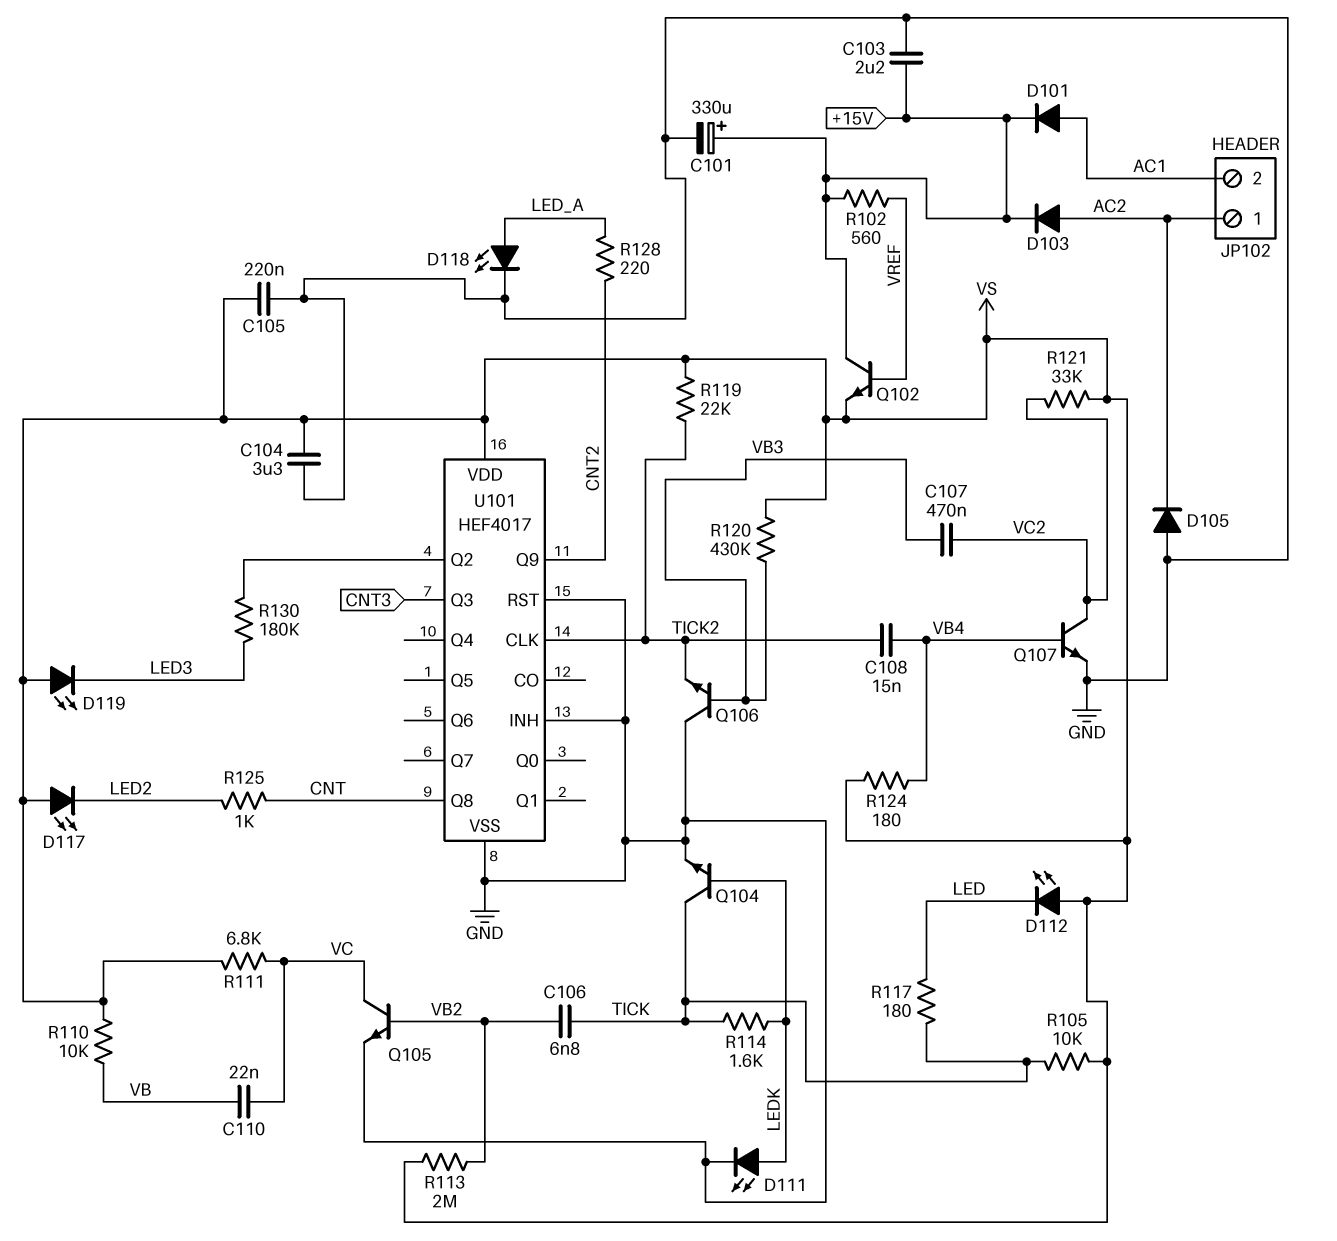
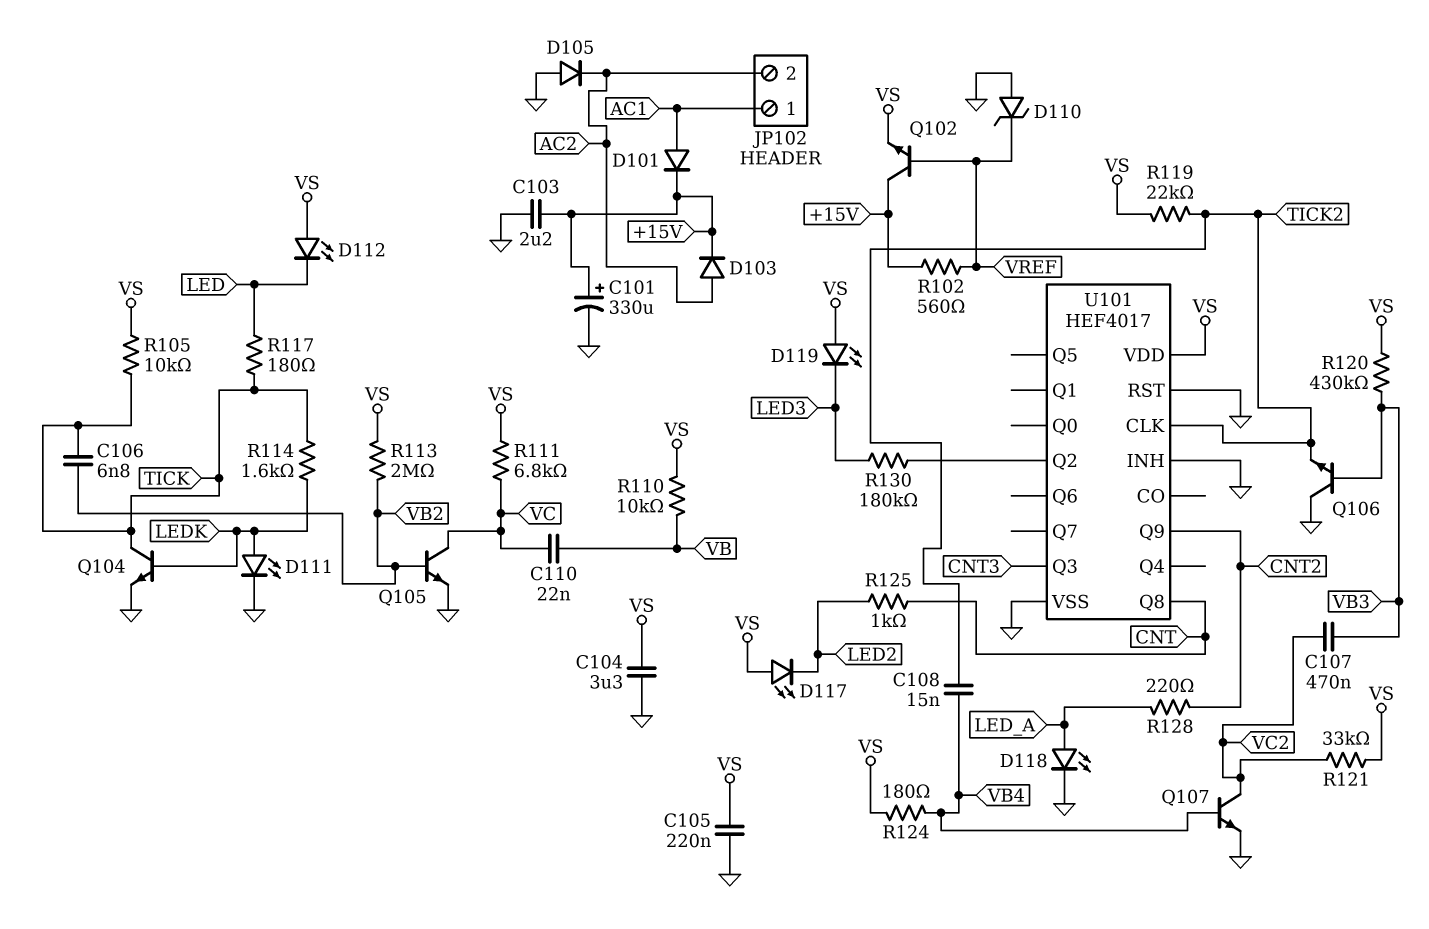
D110: none -> zener (A GND, K VREF)
JP102 pin 1: AC2 -> AC1
JP102 pin 2: AC1 -> AC2

